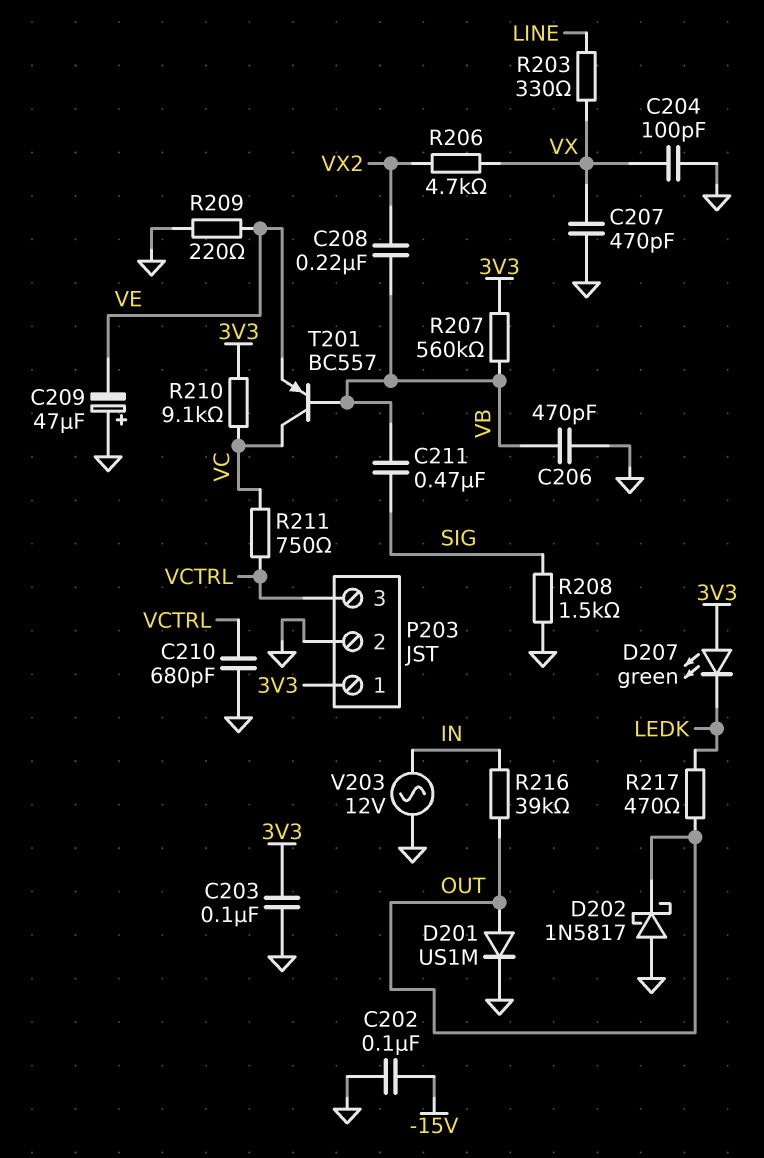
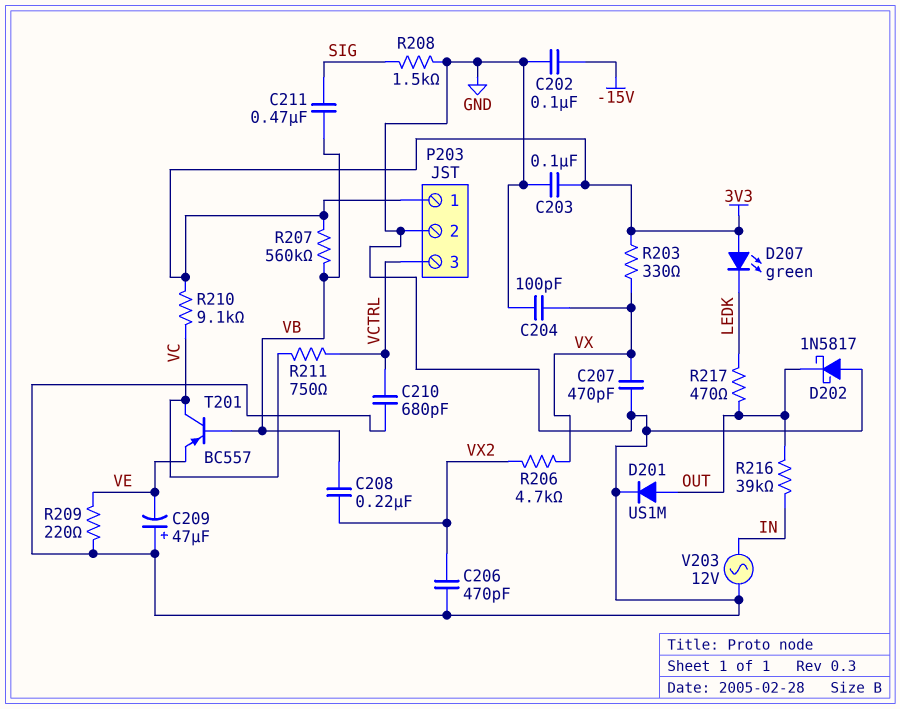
C206: 470pF (GND, VB) -> 470pF (GND, VX2)
R203: 330 (LINE, VX) -> 330 (3V3, VX)

